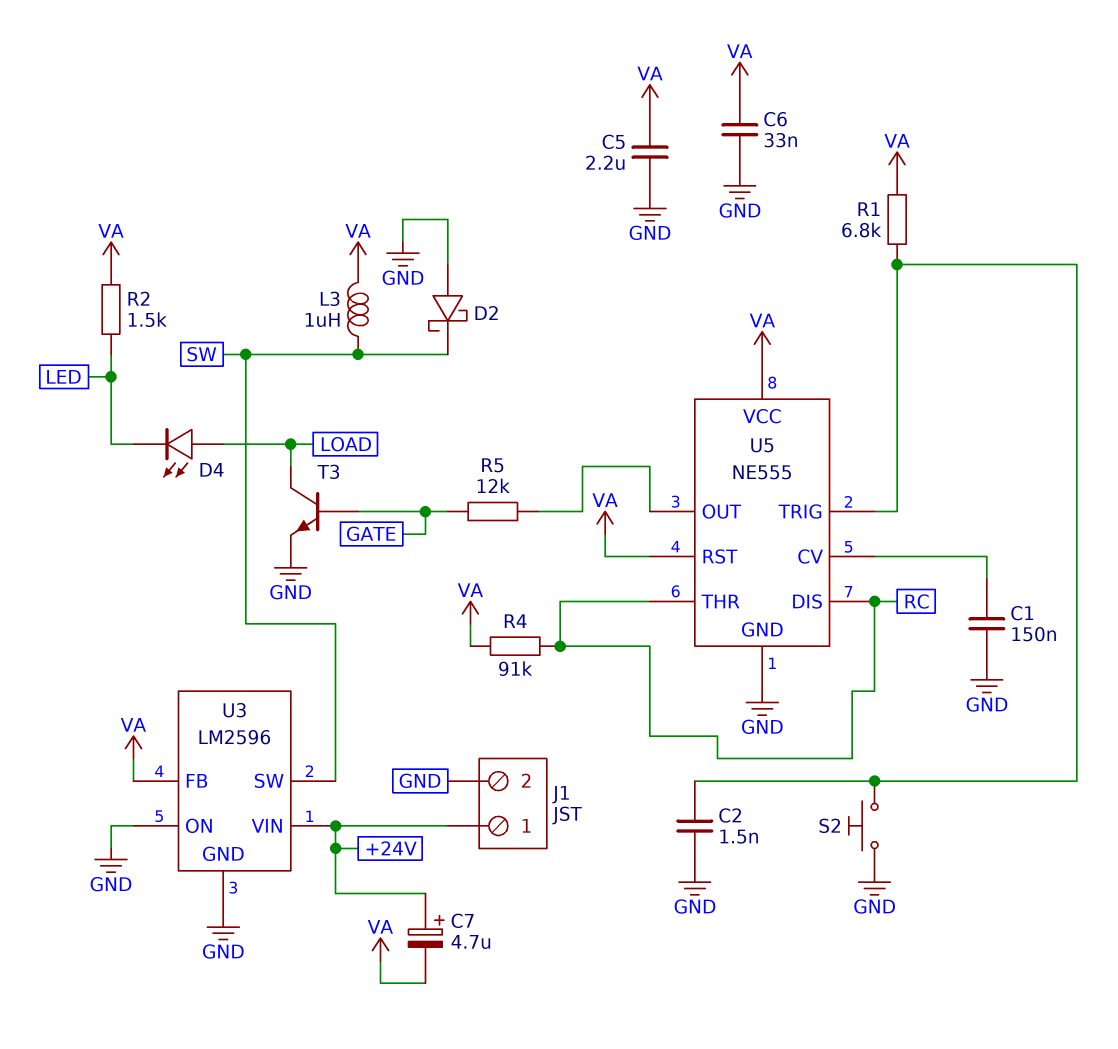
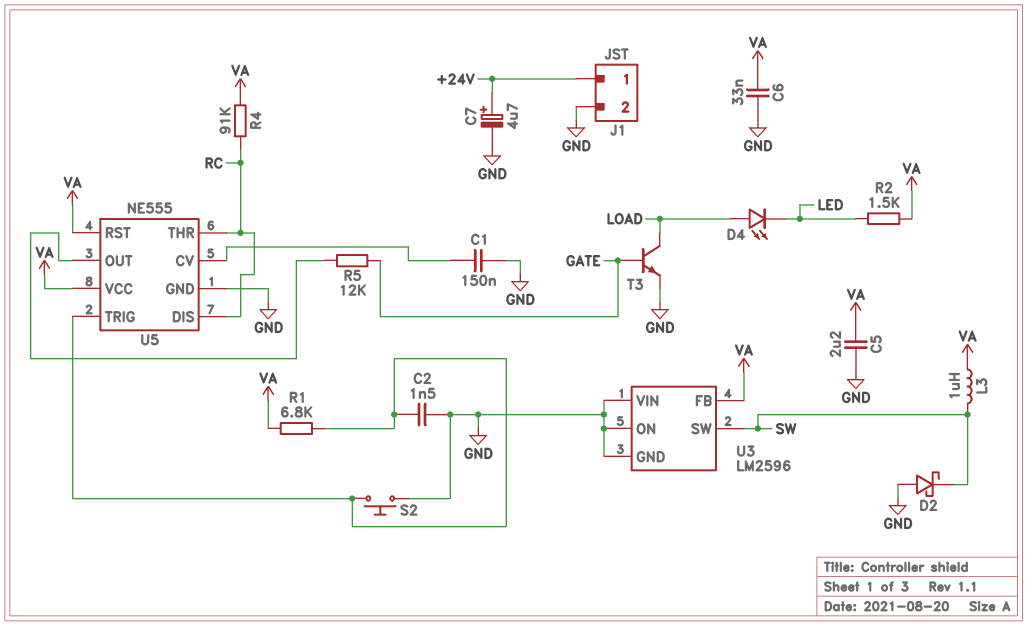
C7: 4.7uF (plus +24V, minus VA) -> 4.7uF (plus +24V, minus GND)
U3 pin VIN: +24V -> GND

